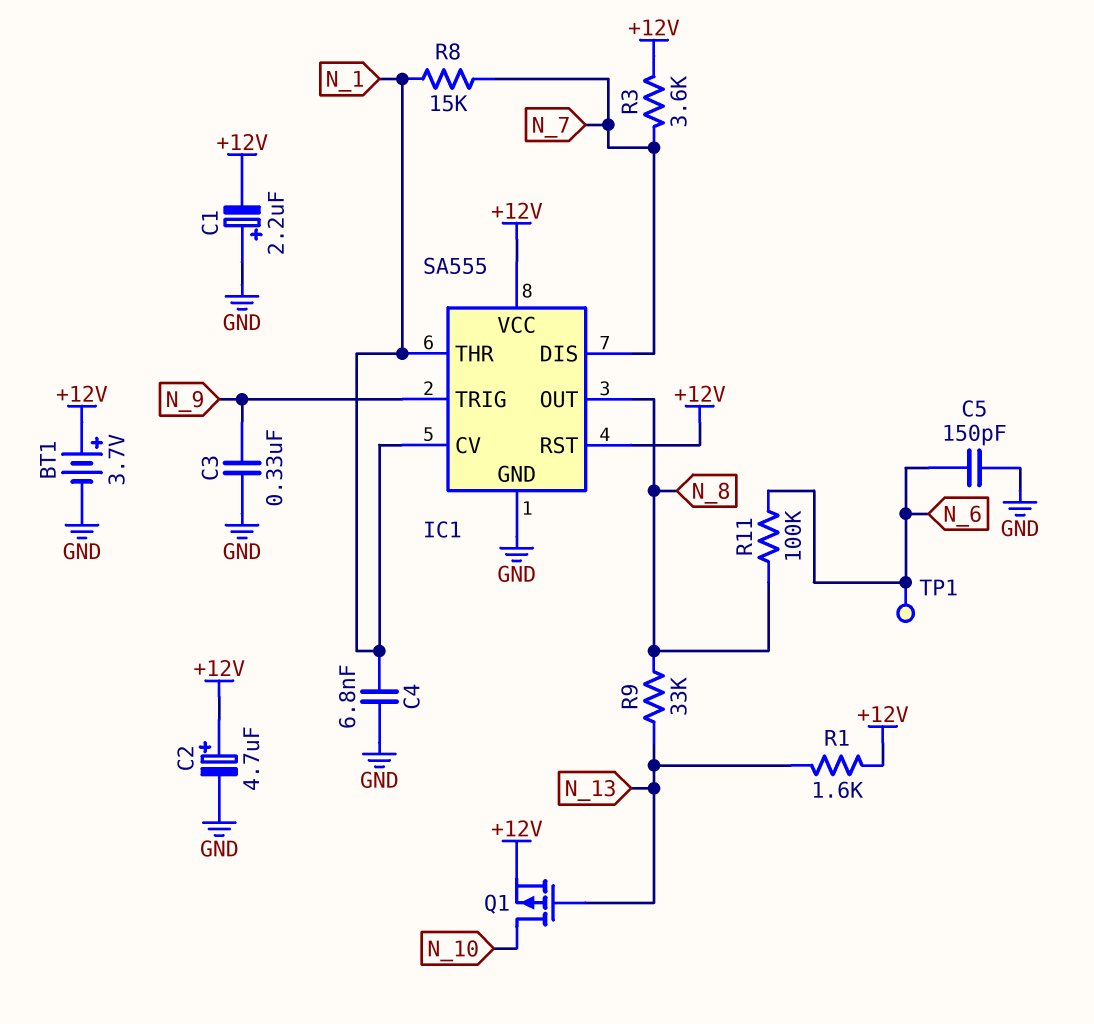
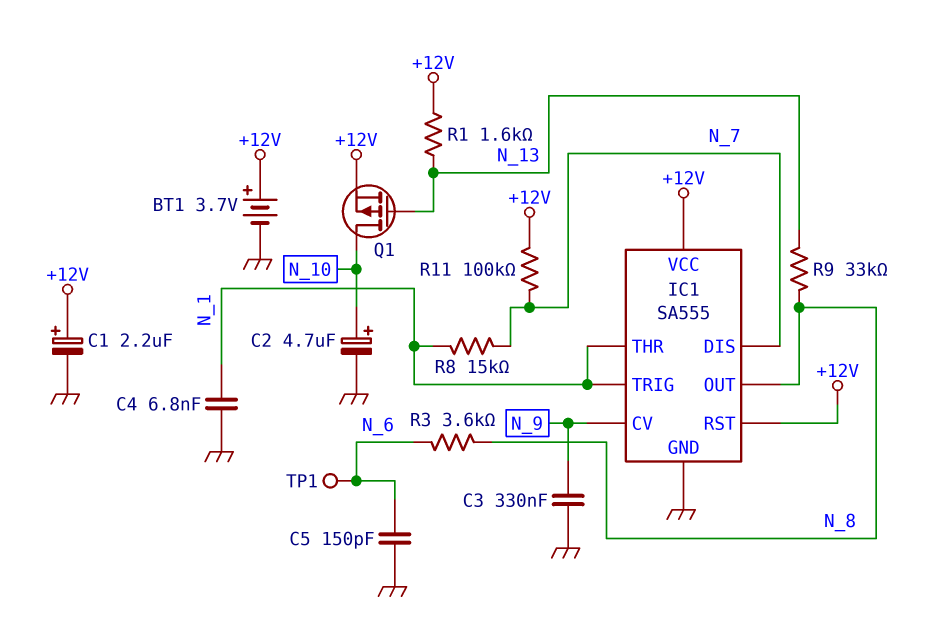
C1: 2.2uF (plus GND, minus +12V) -> 2.2uF (plus +12V, minus GND)
C2: 4.7uF (plus +12V, minus GND) -> 4.7uF (plus N_10, minus GND)
IC1 pin CV: N_1 -> N_9
IC1 pin TRIG: N_9 -> N_1
R3: 3.6k (+12V, N_7) -> 3.6k (N_6, N_8)
R11: 100k (N_6, N_8) -> 100k (+12V, N_7)

